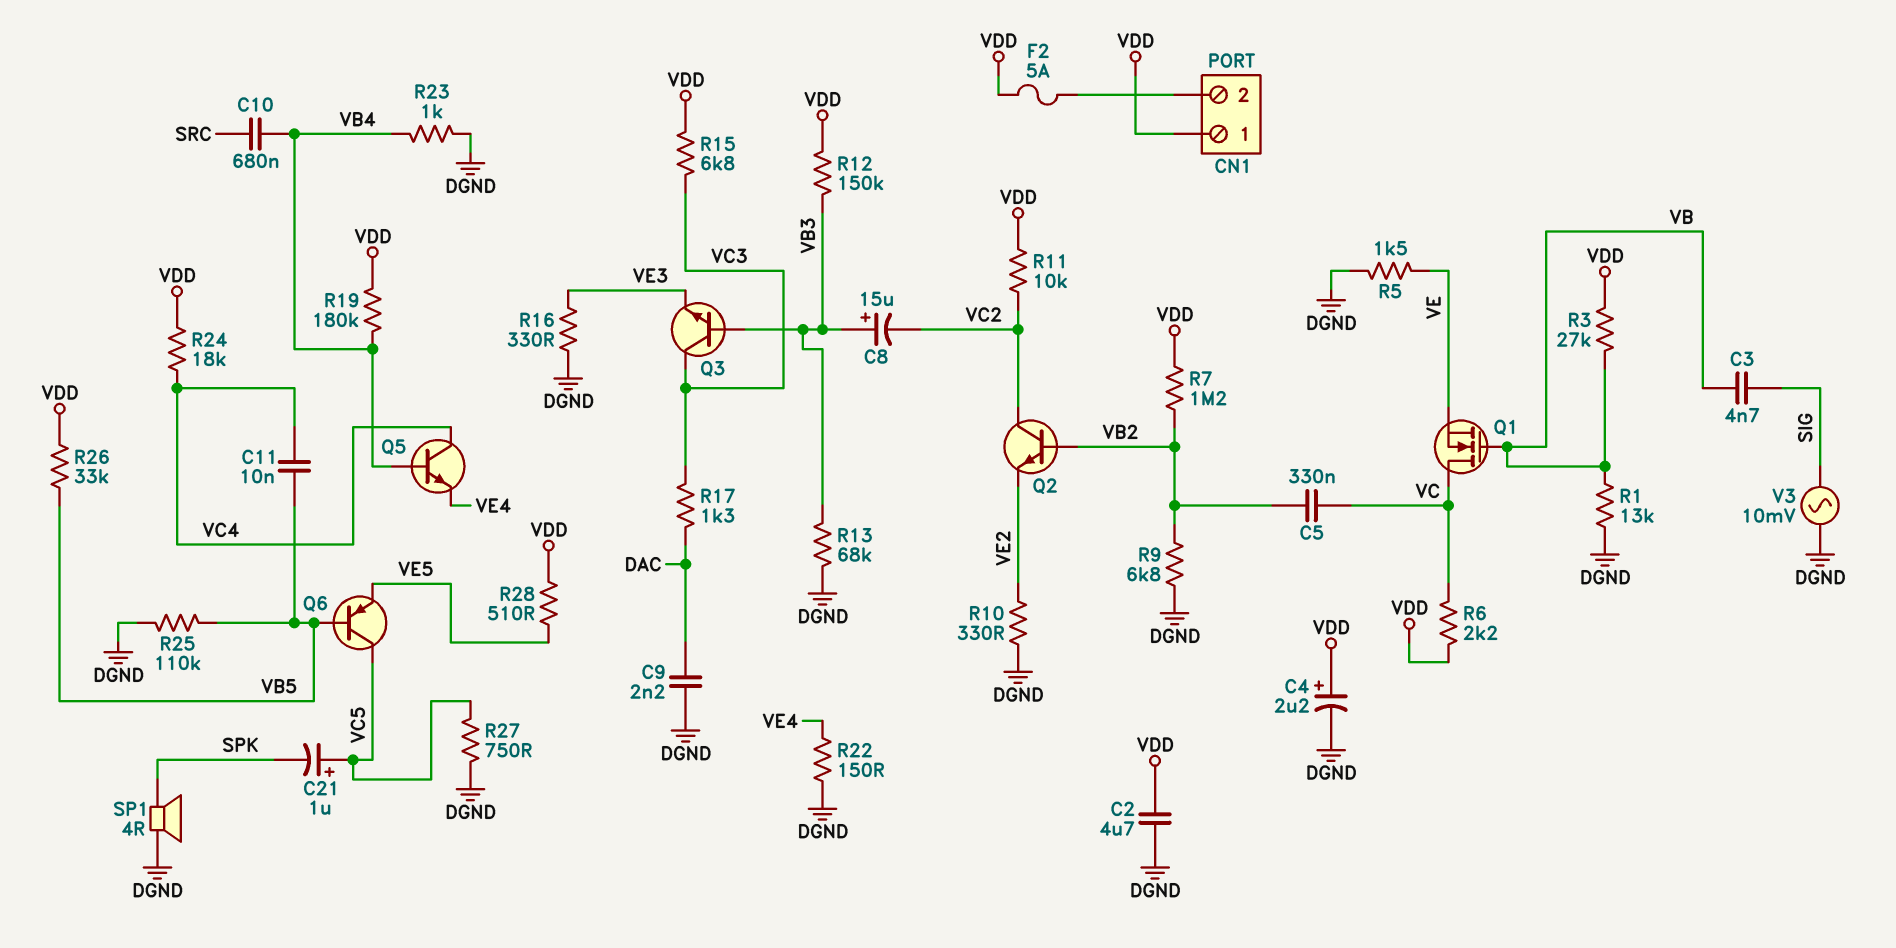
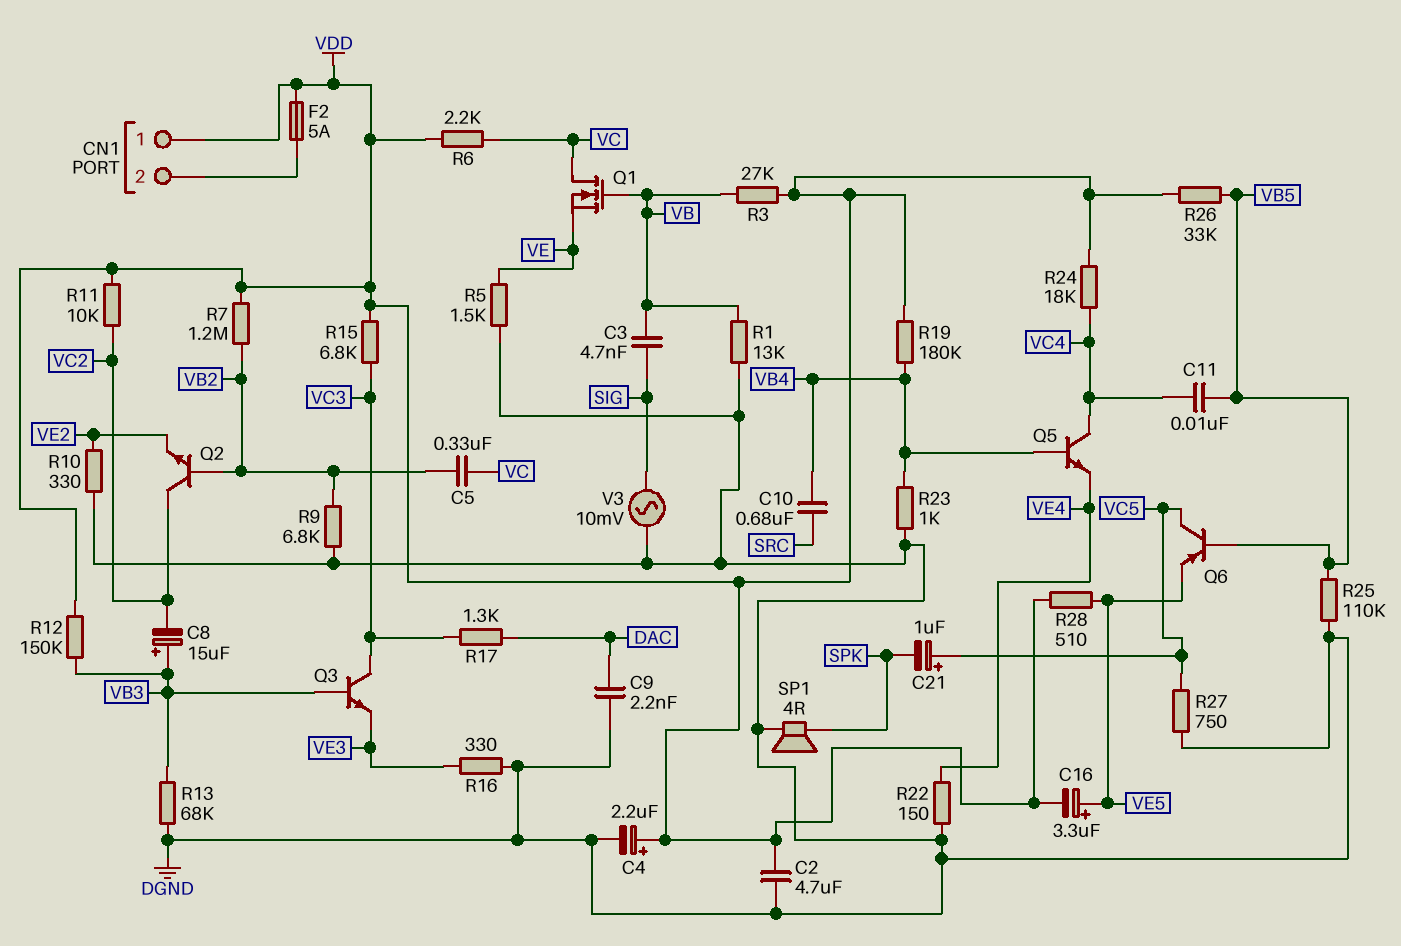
C16: none -> 3.3uF (plus VE5, minus VDD)

